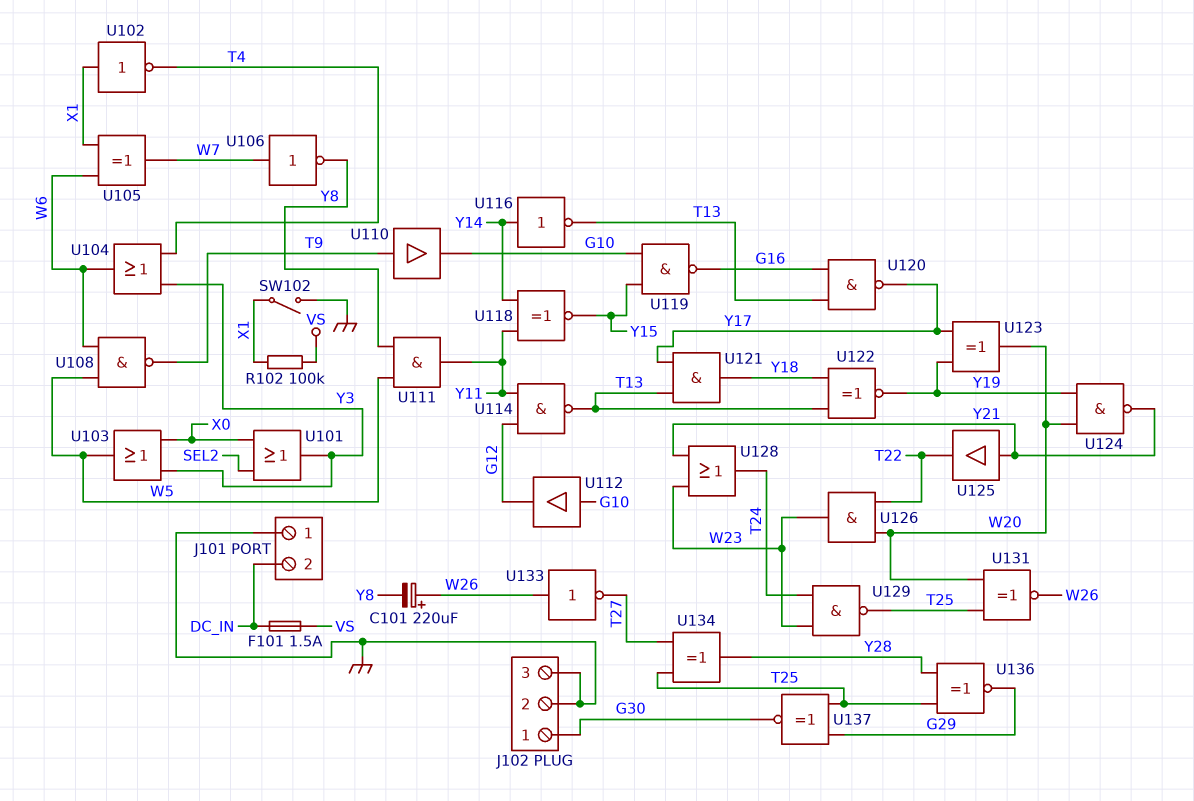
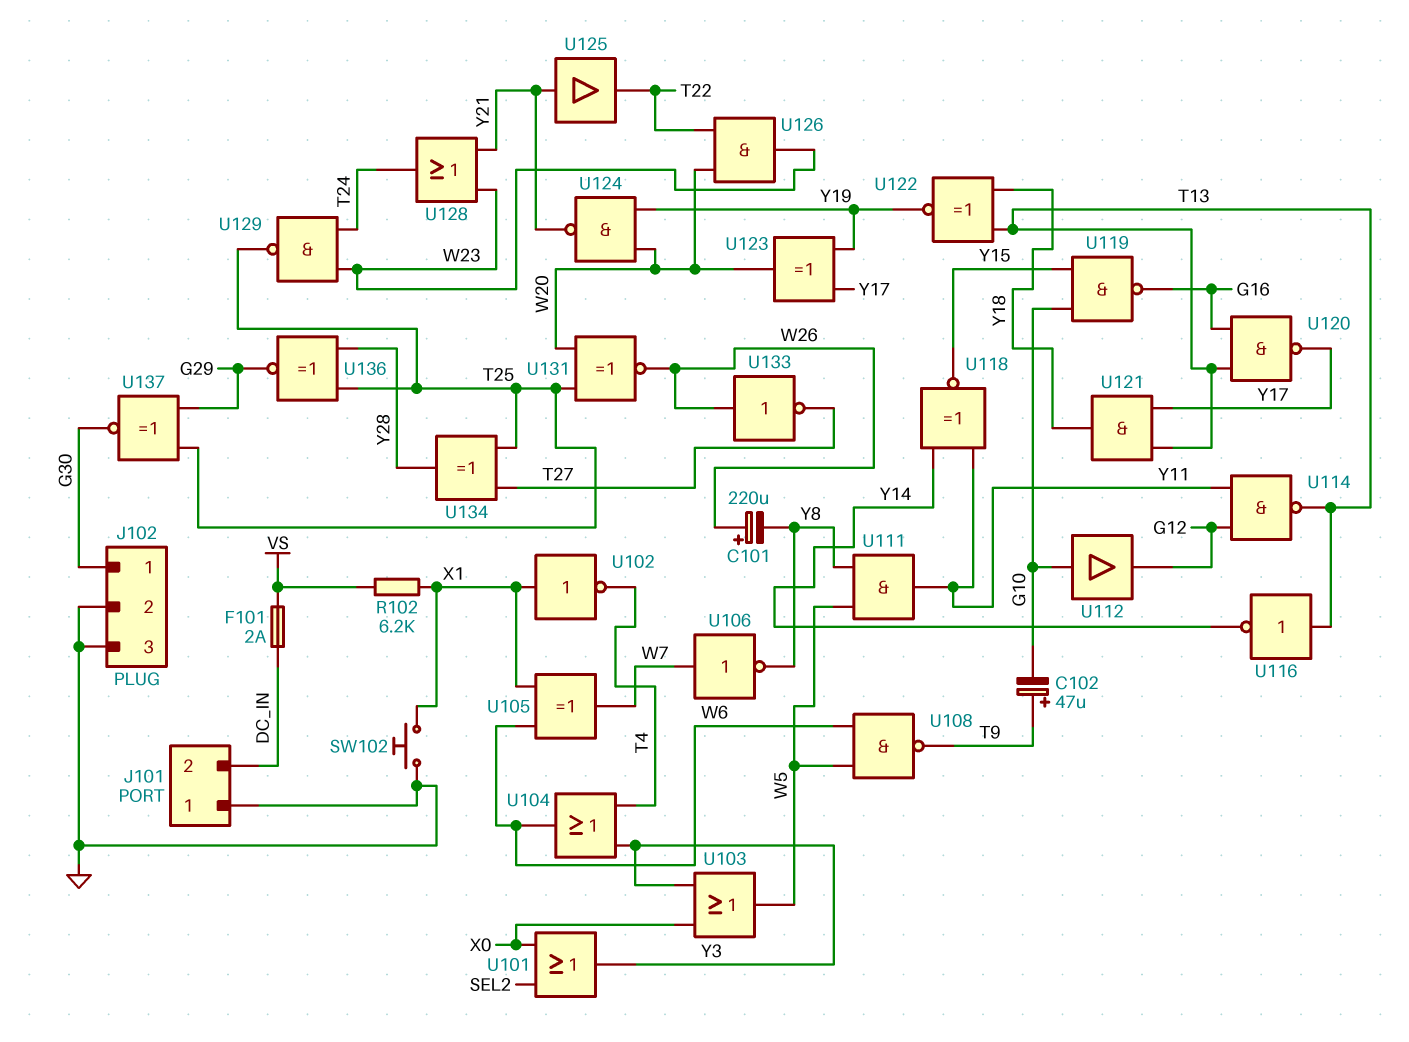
C102: none -> 47uF (plus T9, minus G10)
F101: 1.5A (DC_IN, VS) -> 2A (DC_IN, VS)
R102: 100k (VS, X1) -> 6.2k (VS, X1)
SW102: switch (GND, X1) -> button (GND, X1)
U110: buffer (in T9, out G10) -> none
U116: NOT (in Y14, out T13) -> NOT (in T13, out Y14)

